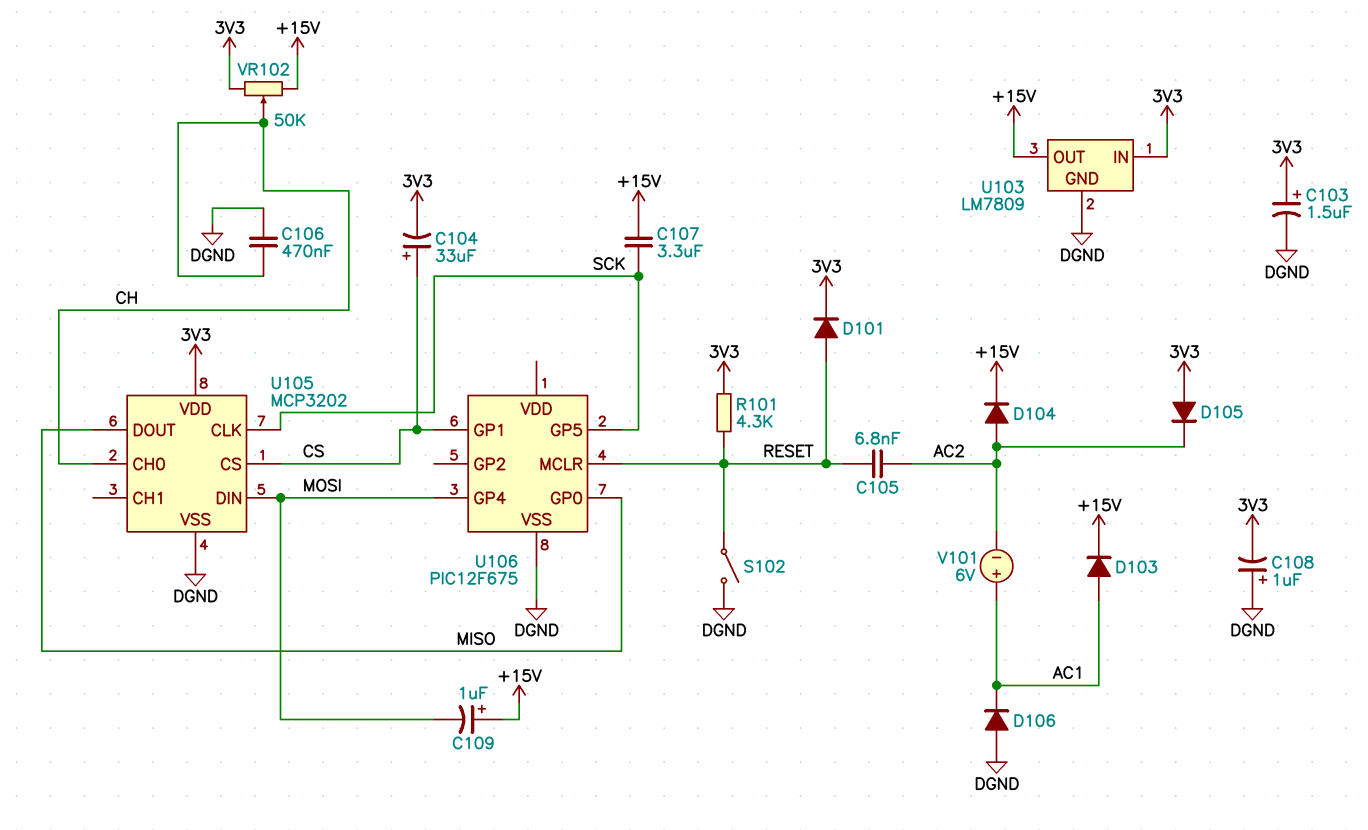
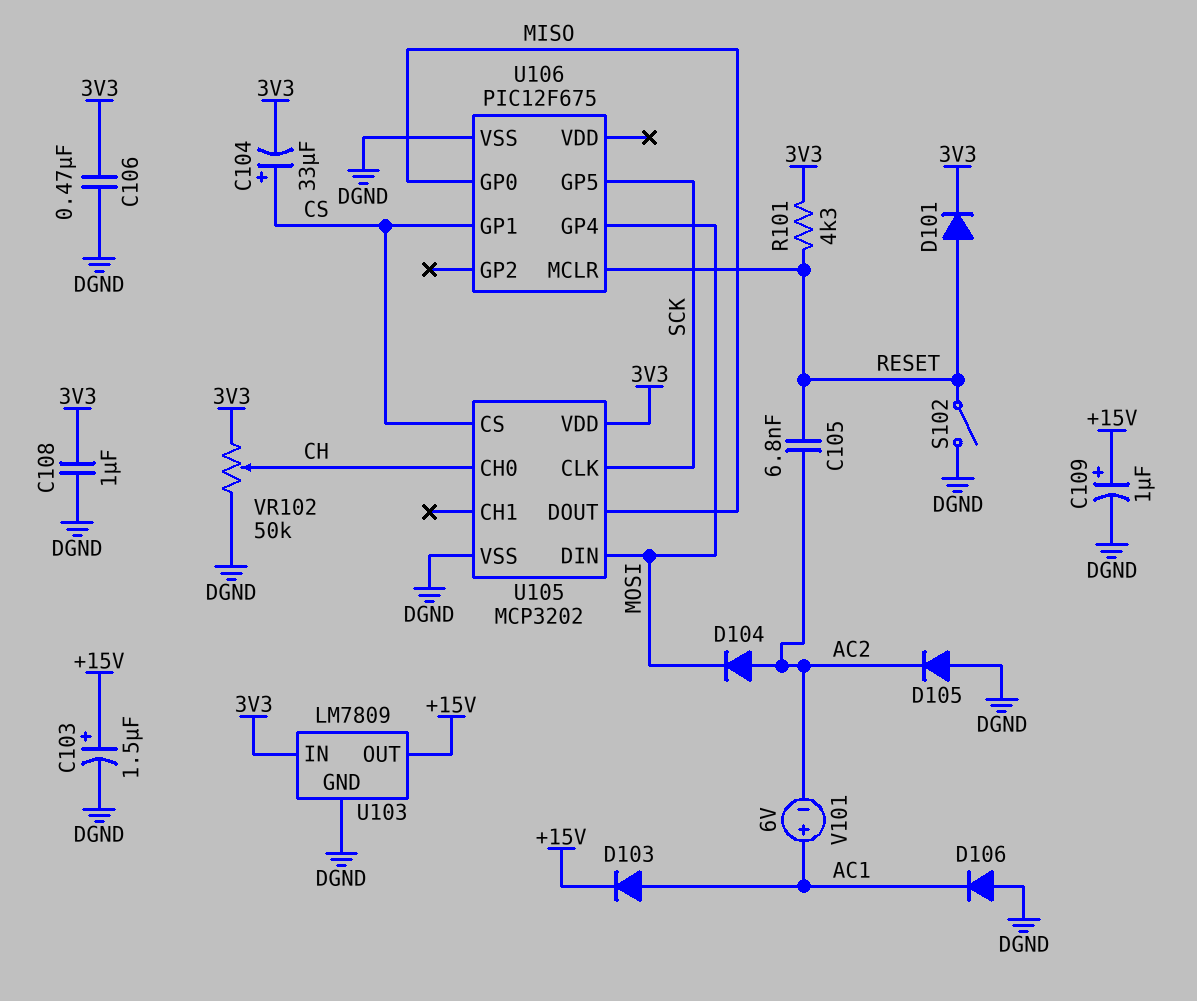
C103: 1.5uF (plus 3V3, minus DGND) -> 1.5uF (plus +15V, minus DGND)
C106: 470nF (CH, DGND) -> 470nF (3V3, DGND)
C107: 3.3uF (+15V, SCK) -> none
C108: 1uF (plus DGND, minus 3V3) -> 1uF (3V3, DGND)
C109: 1uF (plus +15V, minus MOSI) -> 1uF (plus +15V, minus DGND)
D104: diode (A AC2, K +15V) -> diode (A AC2, K MOSI)
D105: diode (A 3V3, K AC2) -> diode (A DGND, K AC2)
VR102: 50k (+15V, 3V3, wiper CH) -> 50k (3V3, DGND, wiper CH)

